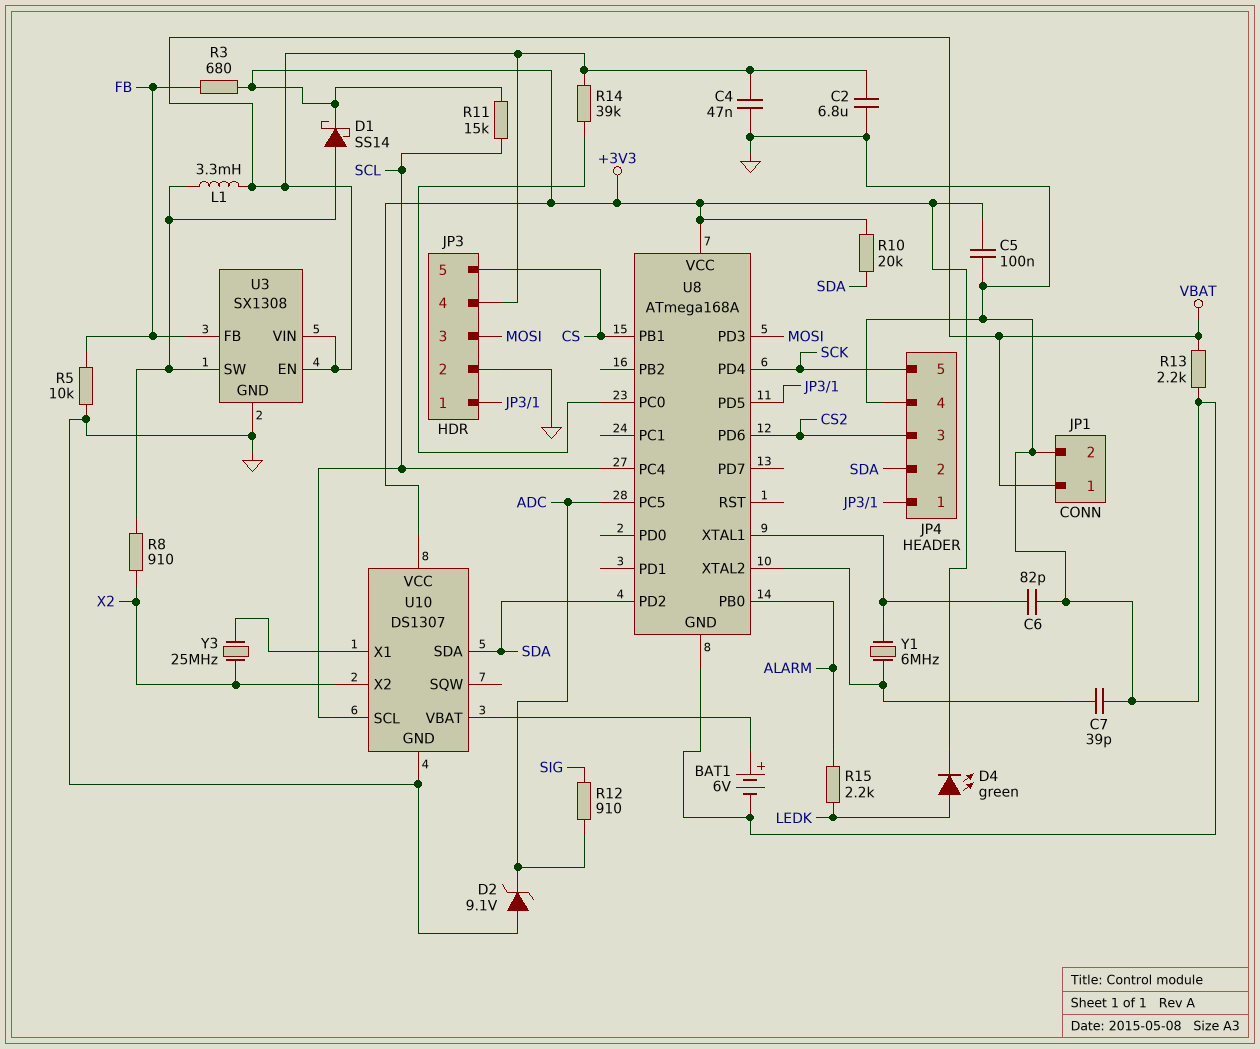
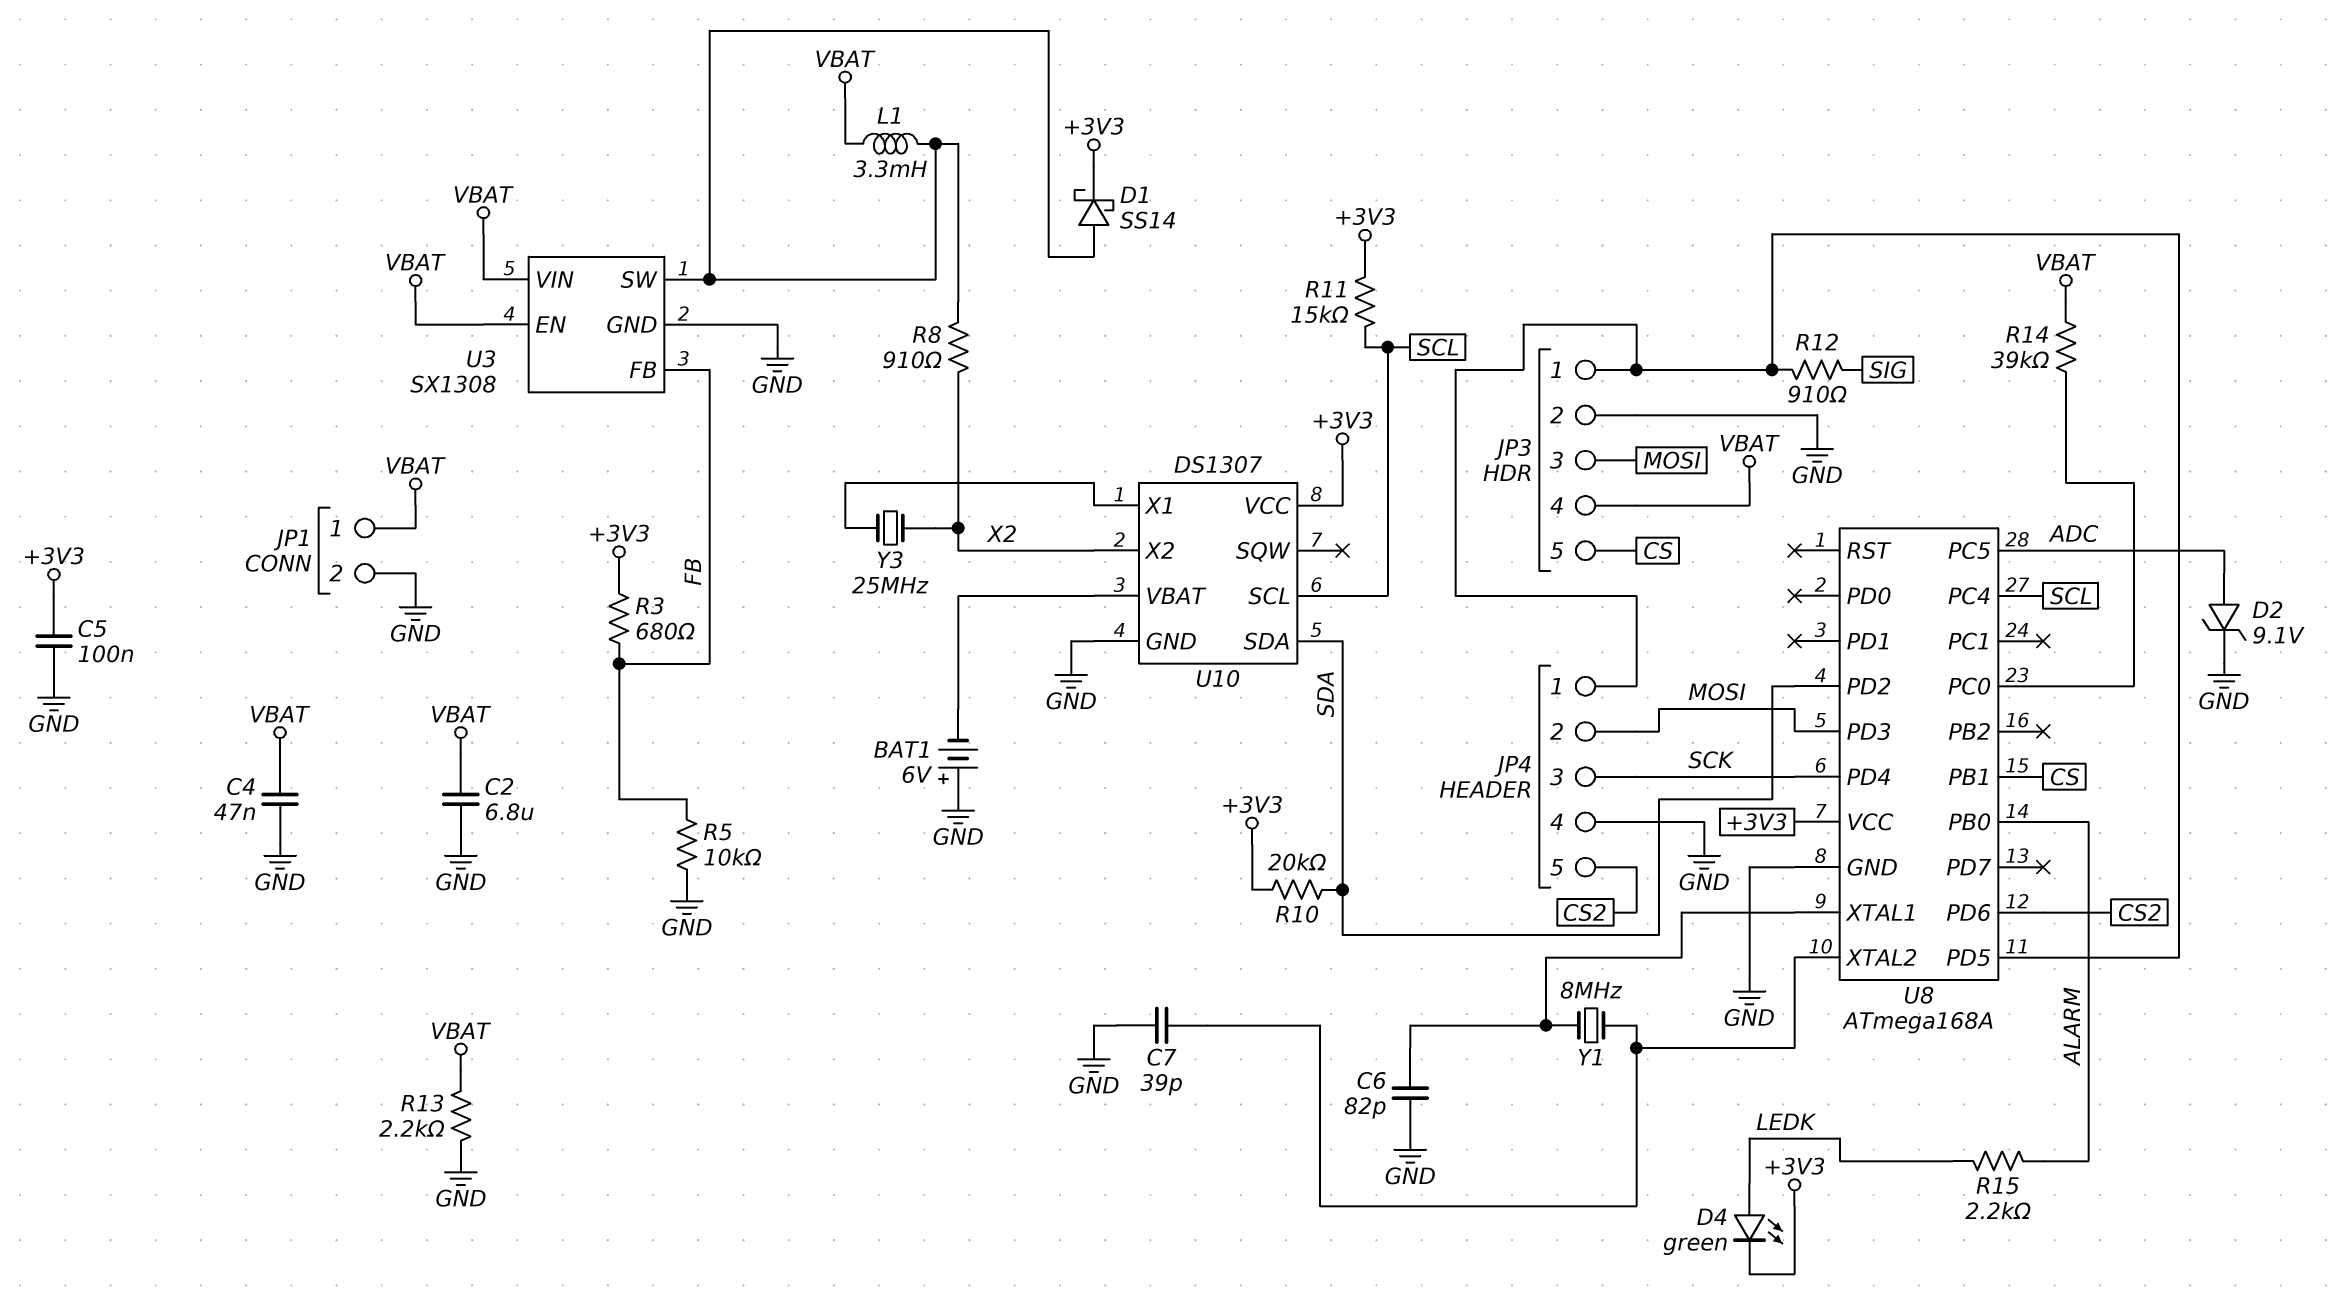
BAT1: 6V (plus U10/VBAT, minus GND) -> 6V (plus GND, minus U10/VBAT)
D2: zener 9.1V (A GND, K ADC) -> zener 9.1V (A ADC, K GND)
JP4 pin 2: SDA -> MOSI
JP4 pin 3: CS2 -> SCK
JP4 pin 5: SCK -> CS2
R12: 910 (ADC, SIG) -> 910 (JP3/1, SIG)
Y1: 6MHz (U8/XTAL1, U8/XTAL2) -> 8MHz (U8/XTAL1, U8/XTAL2)

